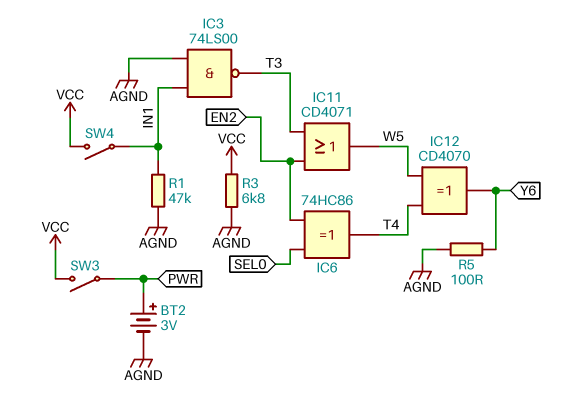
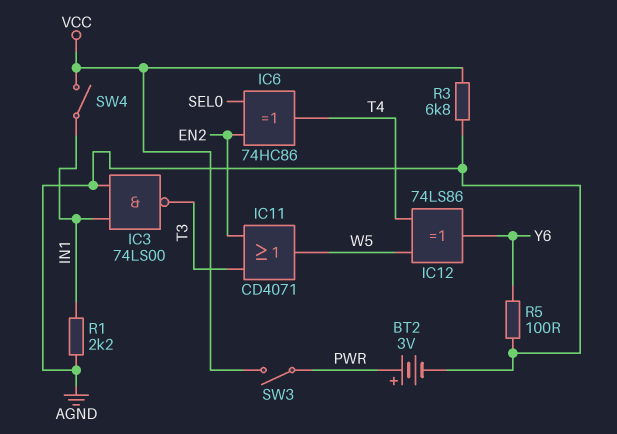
IC12: XOR CD4070 (in T4, in W5, out Y6) -> XOR 74LS86 (in T4, in W5, out Y6)
R1: 47k (AGND, IN1) -> 2.2k (AGND, IN1)

